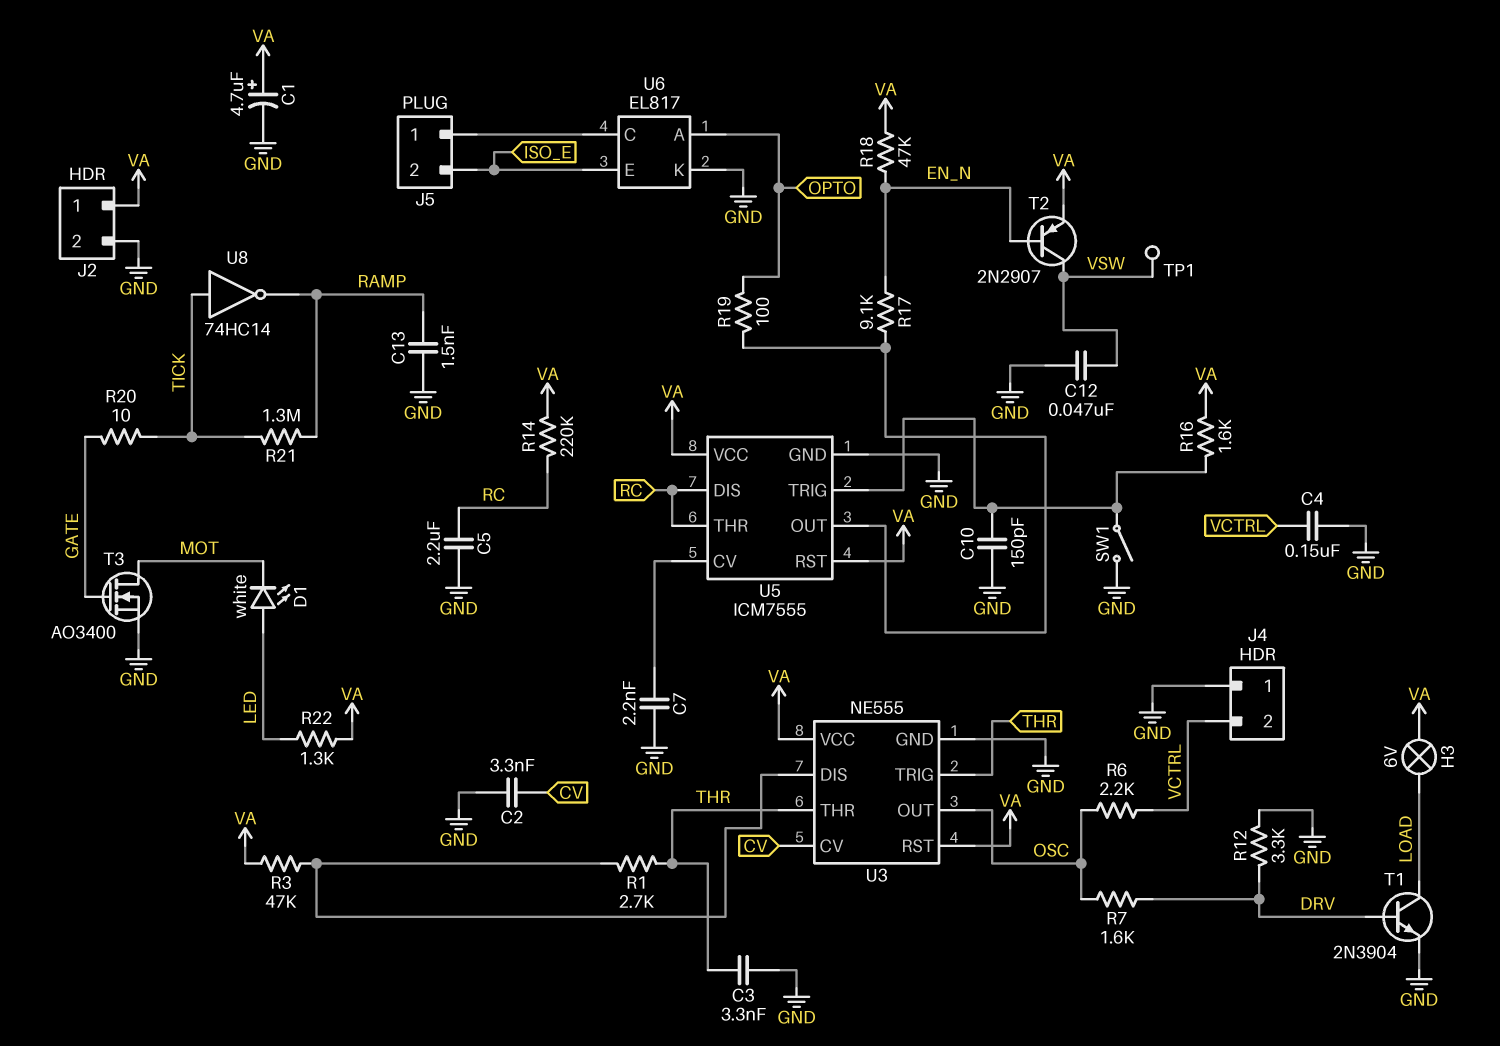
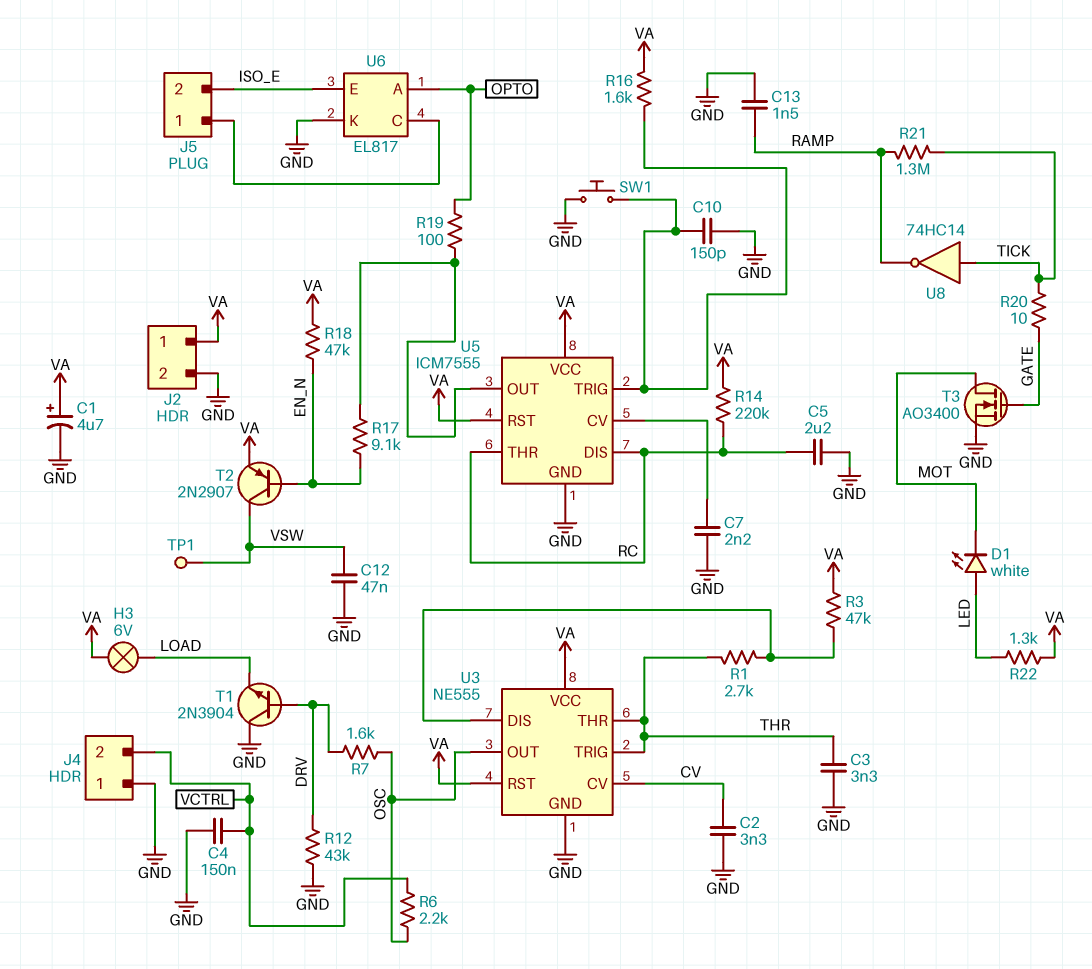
R12: 3.3k (DRV, GND) -> 43k (DRV, GND)
SW1: switch (GND, U5/TRIG) -> button (GND, U5/TRIG)
T1: NPN 2N3904 (B DRV, C LOAD, E GND) -> NPN 2N3904 (B DRV, C GND, E LOAD)

